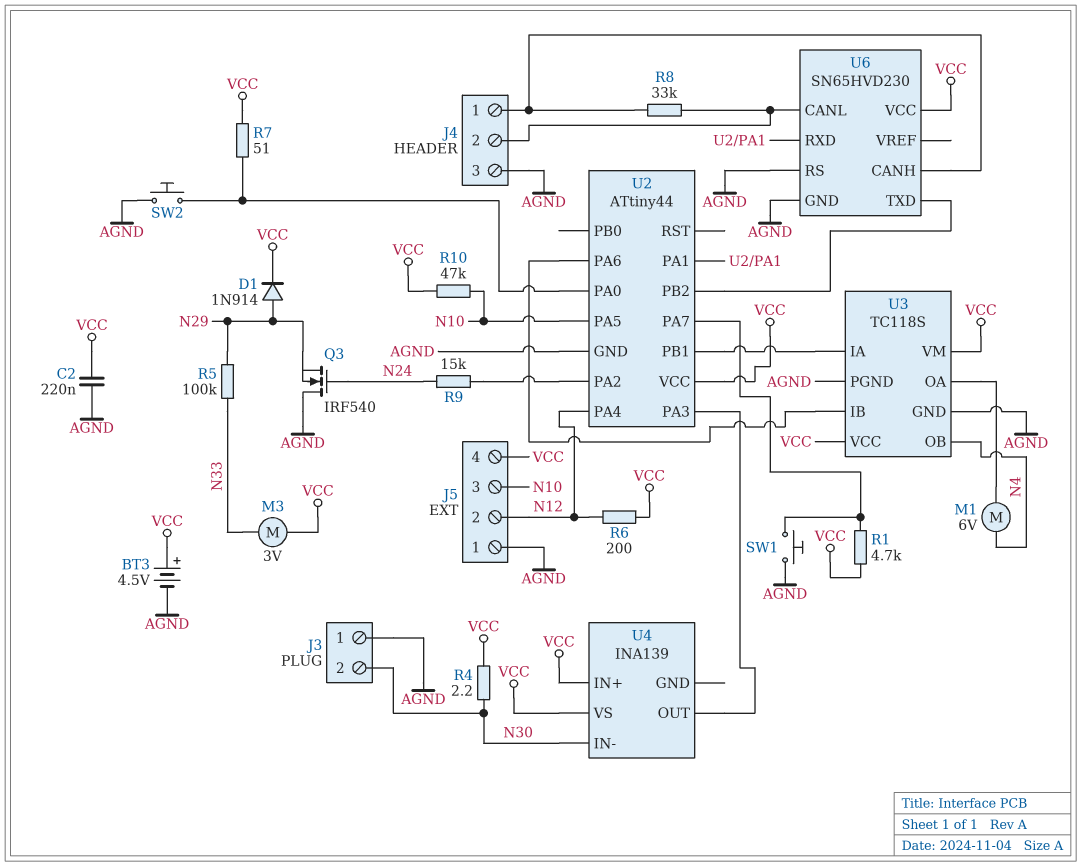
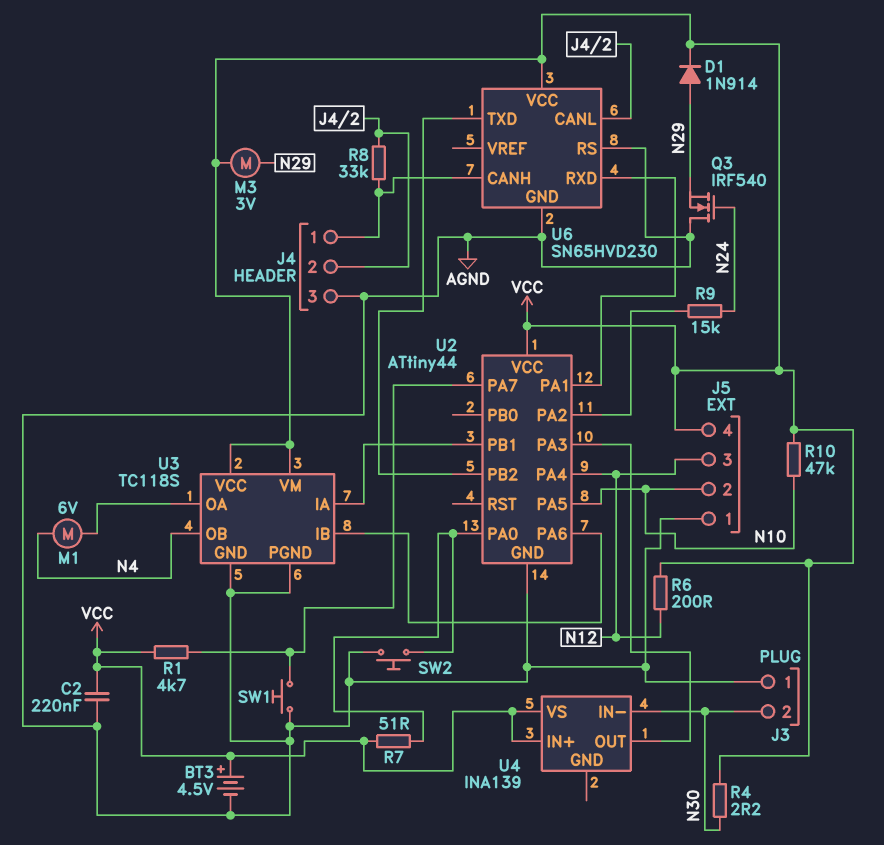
J5 pin 2: N12 -> N10
J5 pin 3: N10 -> N12
M3: motor 3V (N33, VCC) -> motor 3V (N29, VCC)
R5: 100k (N29, N33) -> none

